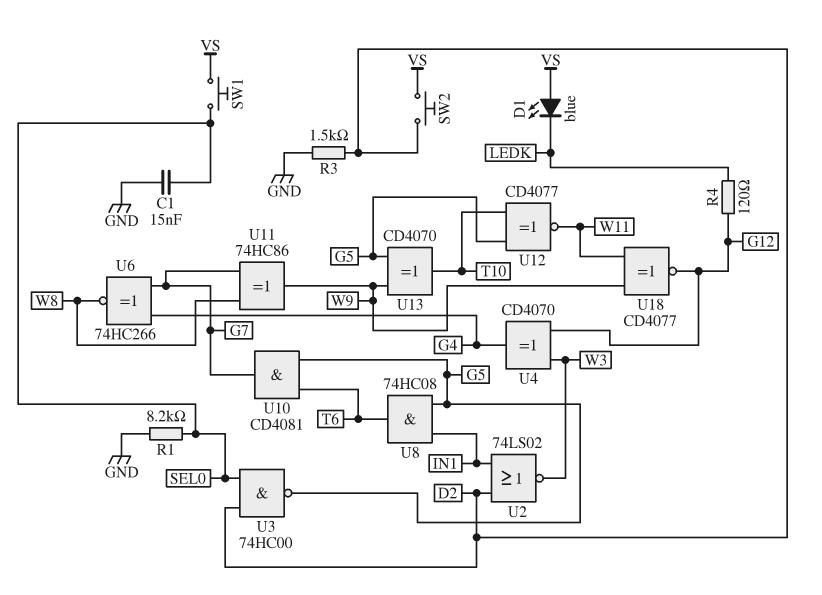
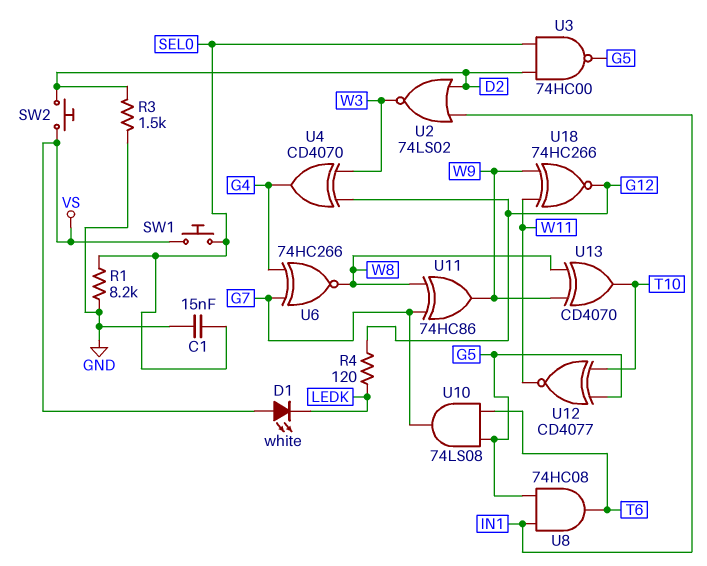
D1: LED blue (A VS, K LEDK) -> LED white (A VS, K LEDK)
U10: AND CD4081 (in G5, in T6, out G7) -> AND 74LS08 (in G5, in T6, out G7)
U13: XOR CD4070 (in G5, in W9, out T10) -> XOR CD4070 (in W8, in W9, out T10)
U18: XNOR CD4077 (in W9, in W11, out G12) -> XNOR 74HC266 (in W9, in W11, out G12)

